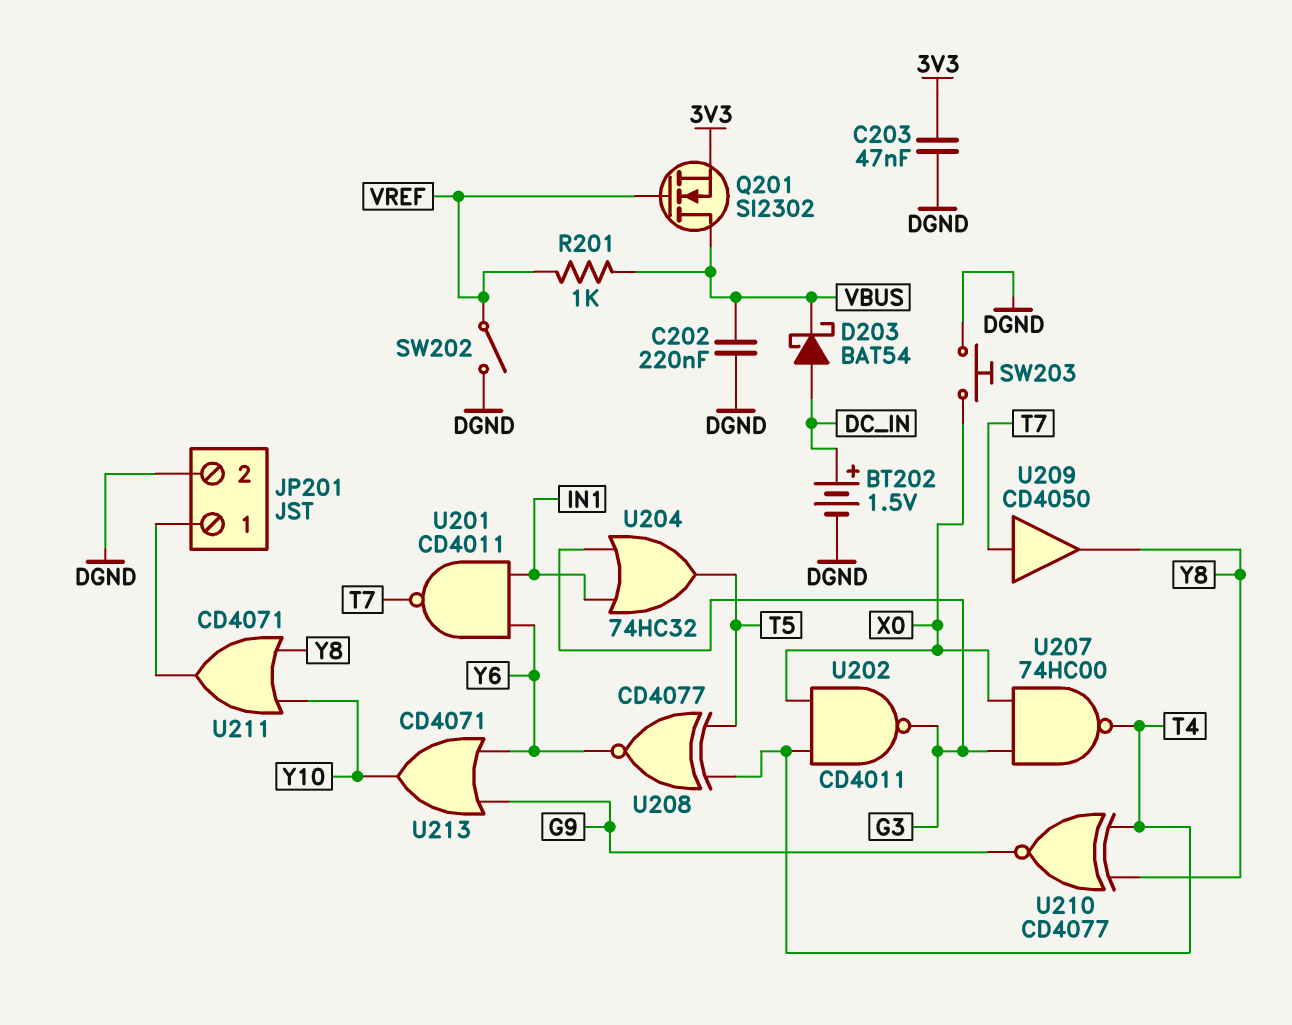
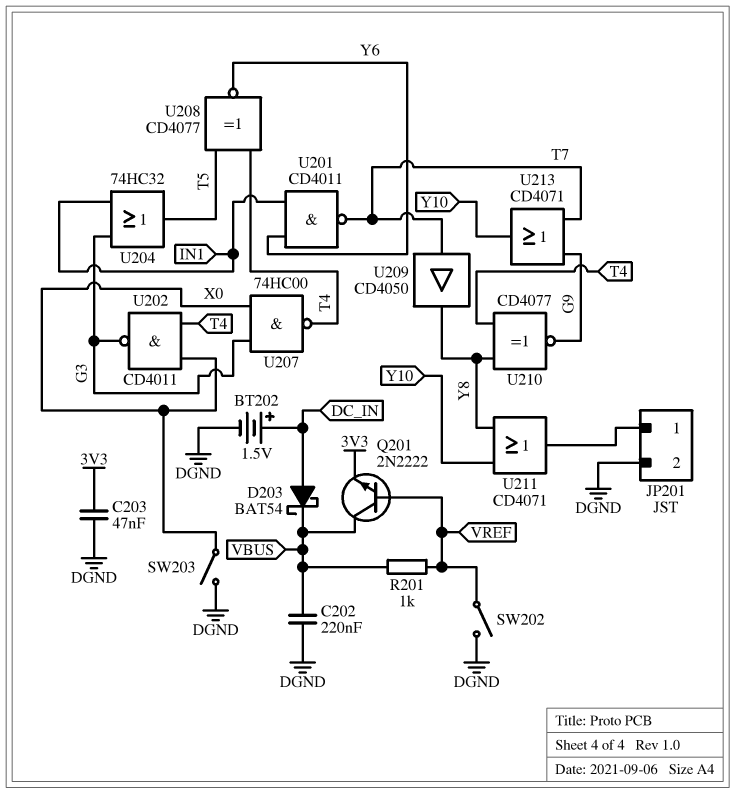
Q201: NMOS SI2302 (G VREF, D VBUS, S 3V3) -> NPN 2N2222 (B VREF, C VBUS, E 3V3)
SW203: button (DGND, X0) -> switch (DGND, X0)
U213: OR CD4071 (in G9, in Y6, out Y10) -> OR CD4071 (in G9, in T7, out Y10)

